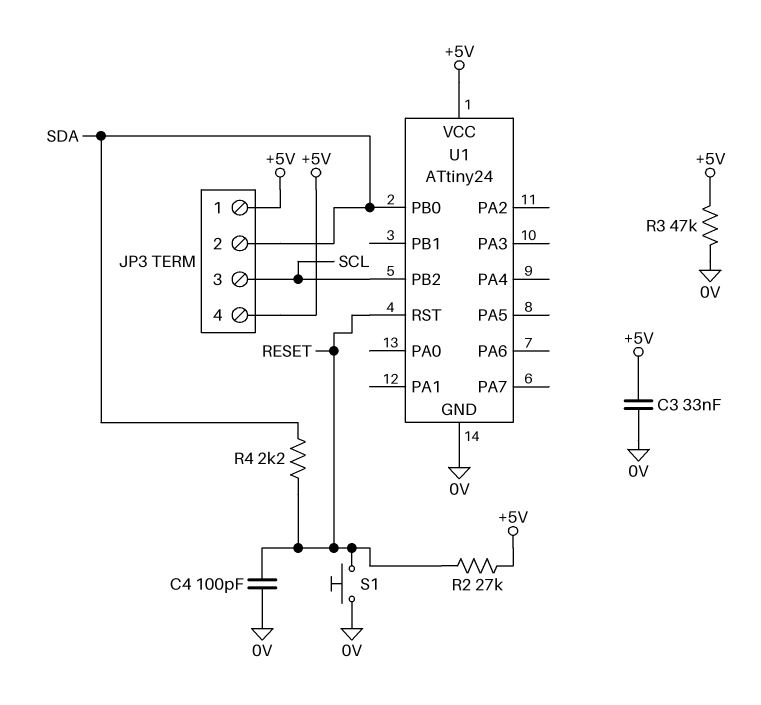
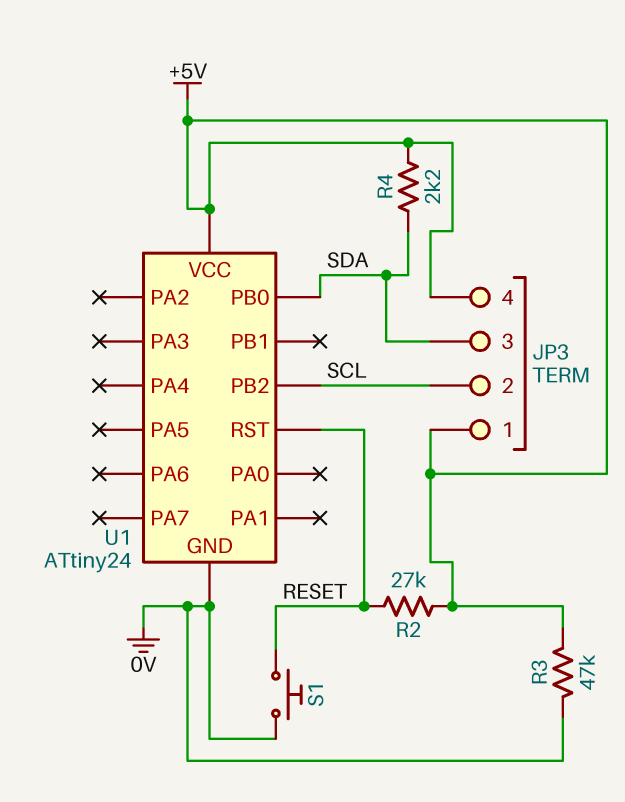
C3: 33nF (+5V, 0V) -> none
C4: 100pF (0V, RESET) -> none
JP3 pin 2: SDA -> SCL
JP3 pin 3: SCL -> SDA
R4: 2.2k (RESET, SDA) -> 2.2k (+5V, SDA)

